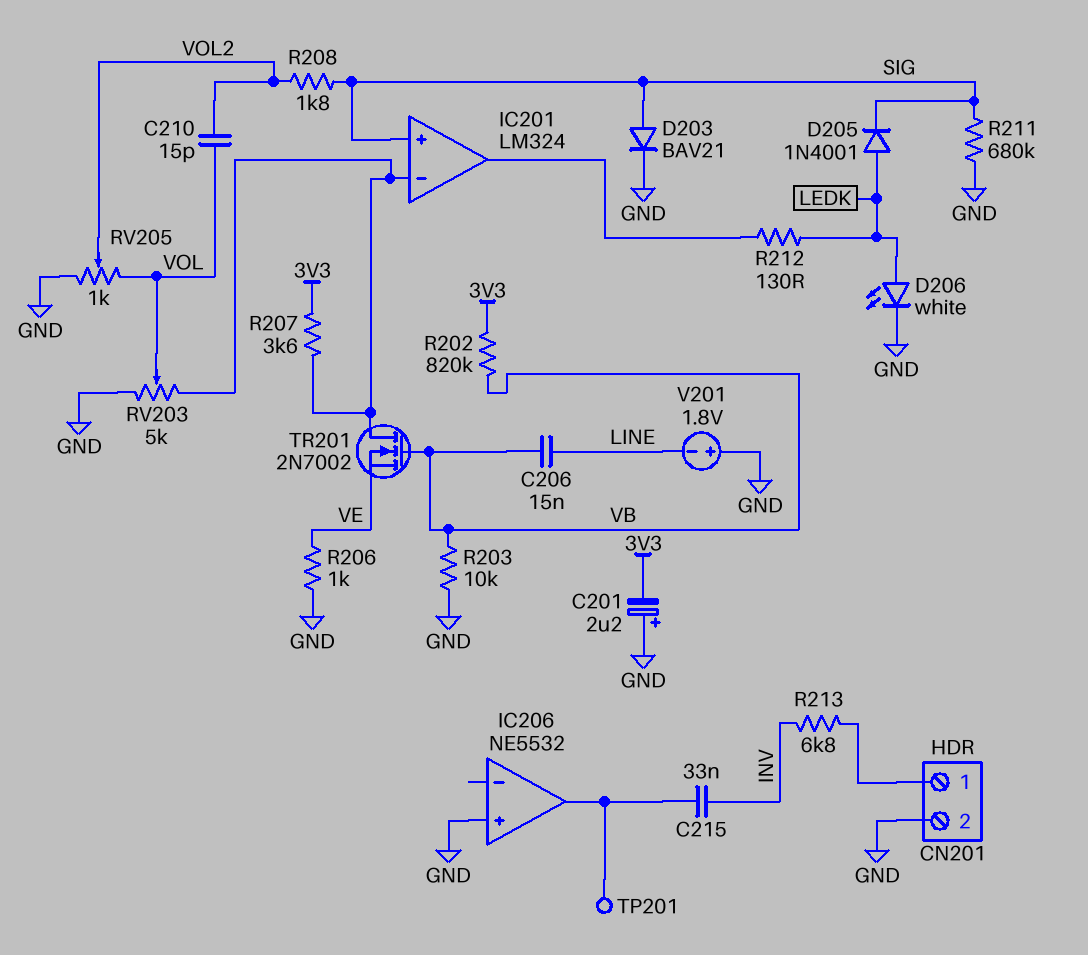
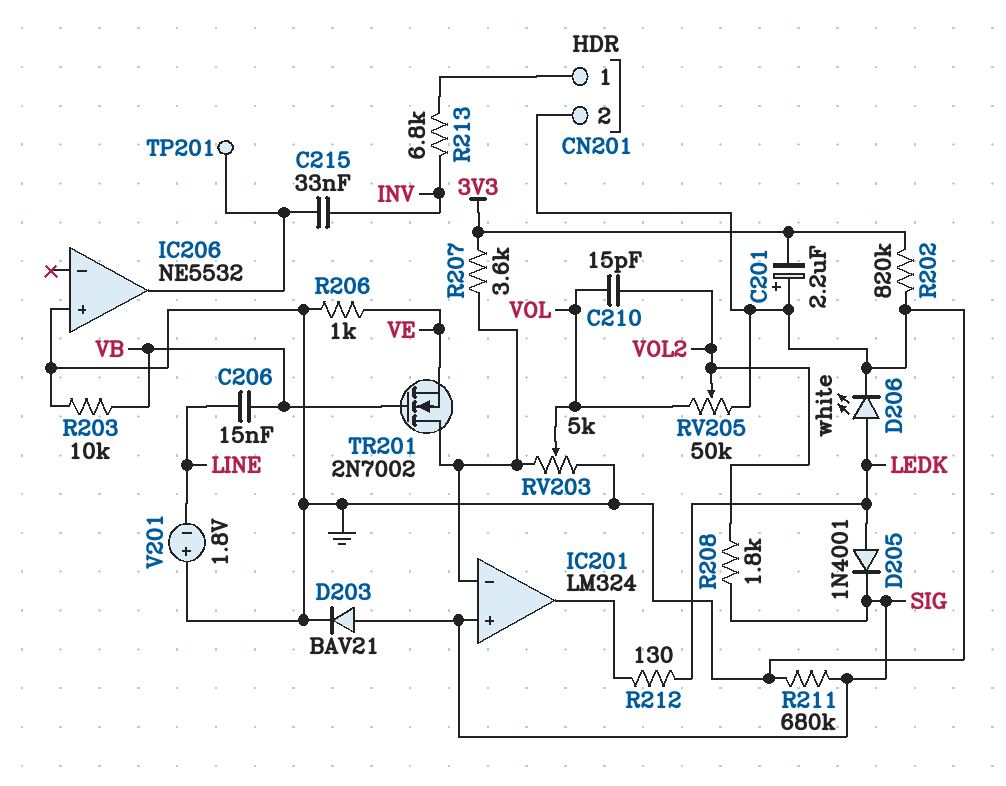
R202: 820k (3V3, VB) -> 820k (3V3, GND)
RV205: 1k (GND, VOL, wiper VOL2) -> 50k (GND, VOL, wiper VOL2)

